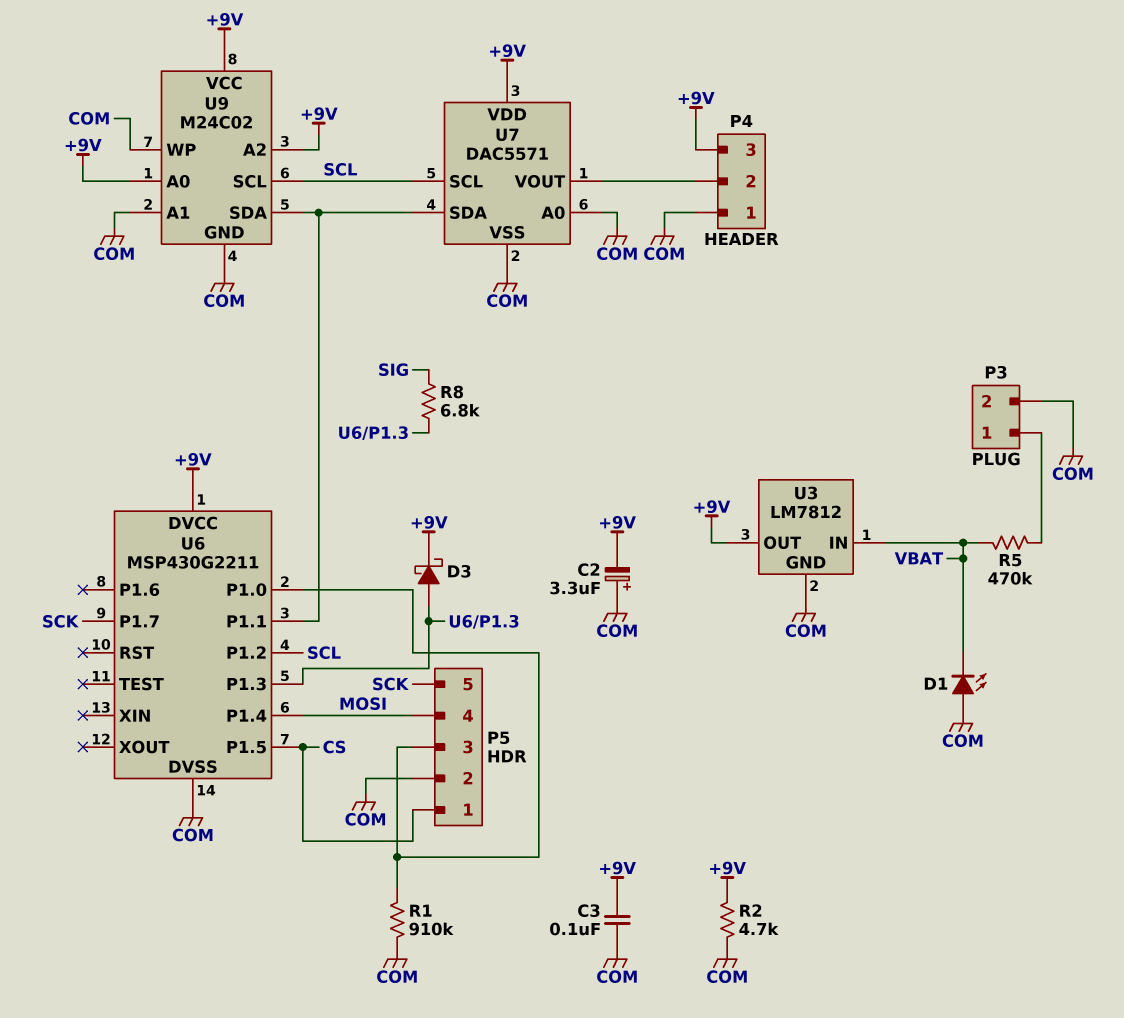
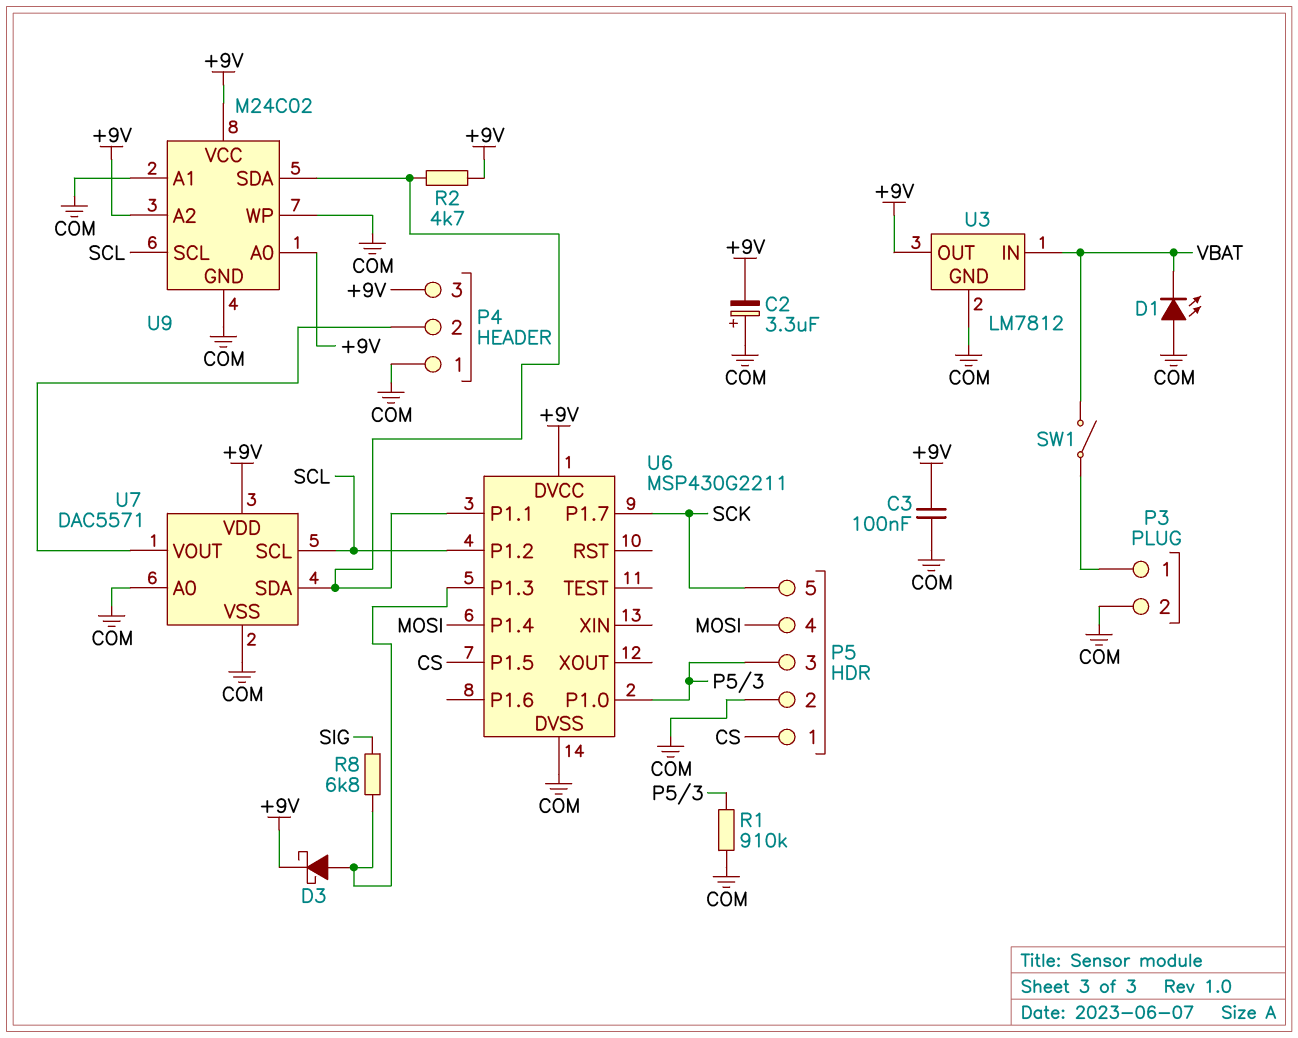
R2: 4.7k (+9V, COM) -> 4.7k (+9V, U6/P1.1)
R5: 470k (P3/1, VBAT) -> none
SW1: none -> switch (P3/1, VBAT)

